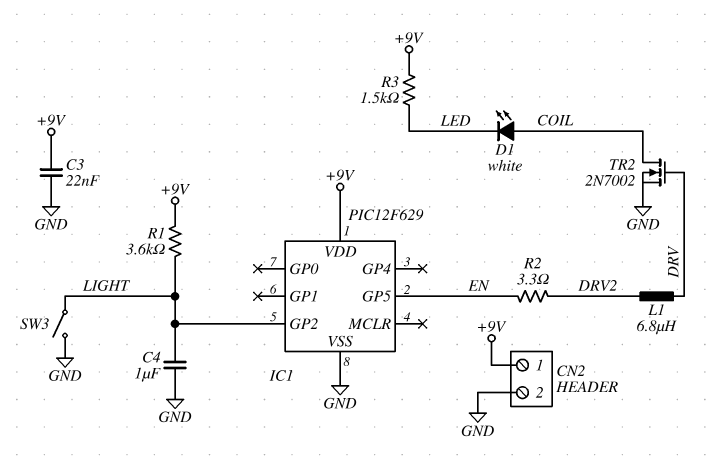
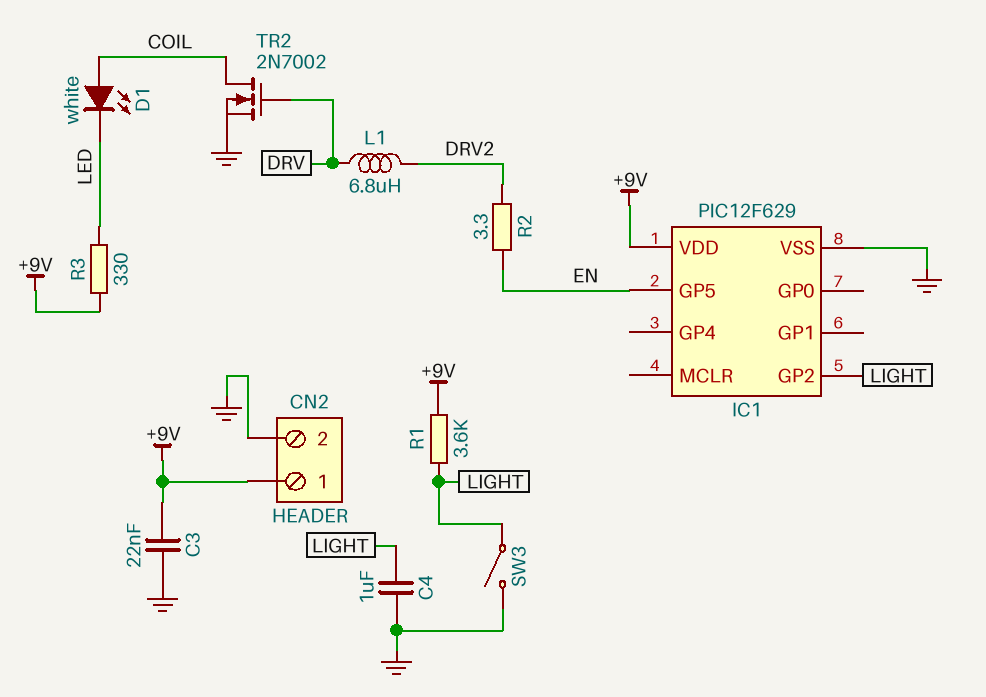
R3: 1.5k (+9V, LED) -> 330 (+9V, LED)

